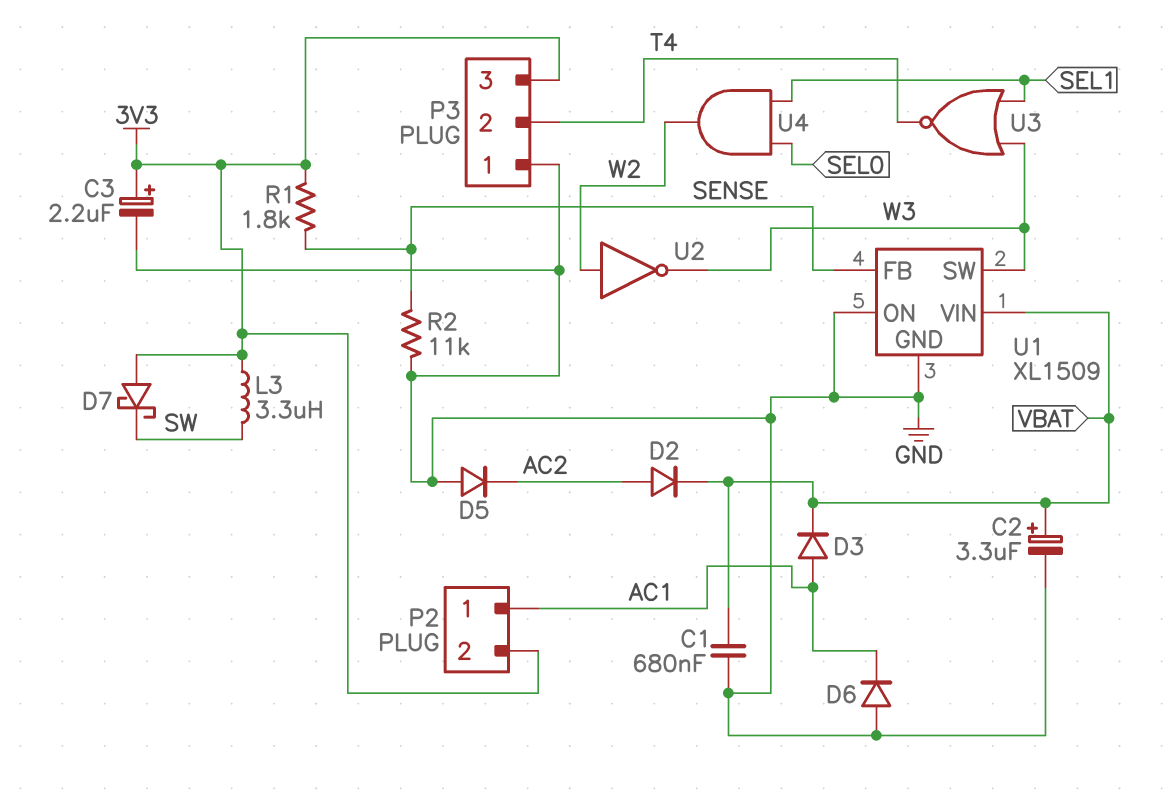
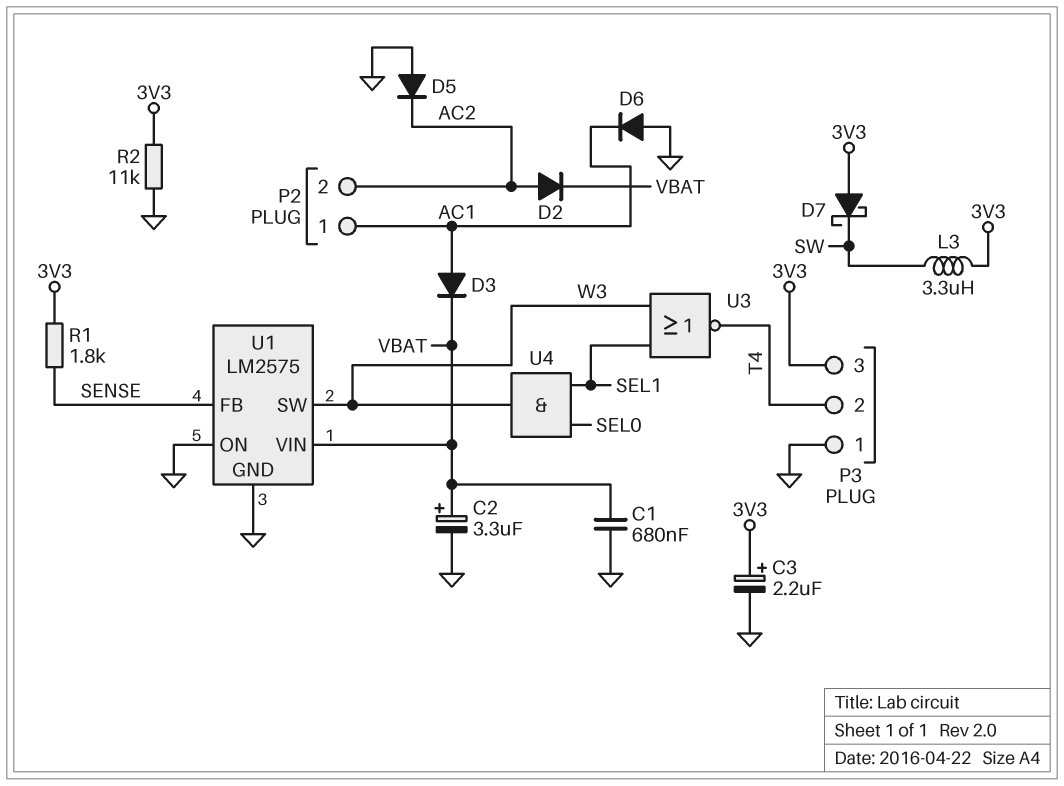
P2 pin 2: 3V3 -> AC2
R2: 11k (GND, SENSE) -> 11k (3V3, GND)
U1: XL1509 -> LM2575
U2: NOT (in W2, out W3) -> none
U4: AND (in SEL0, in SEL1, out W2) -> AND (in SEL0, in SEL1, out W3)

